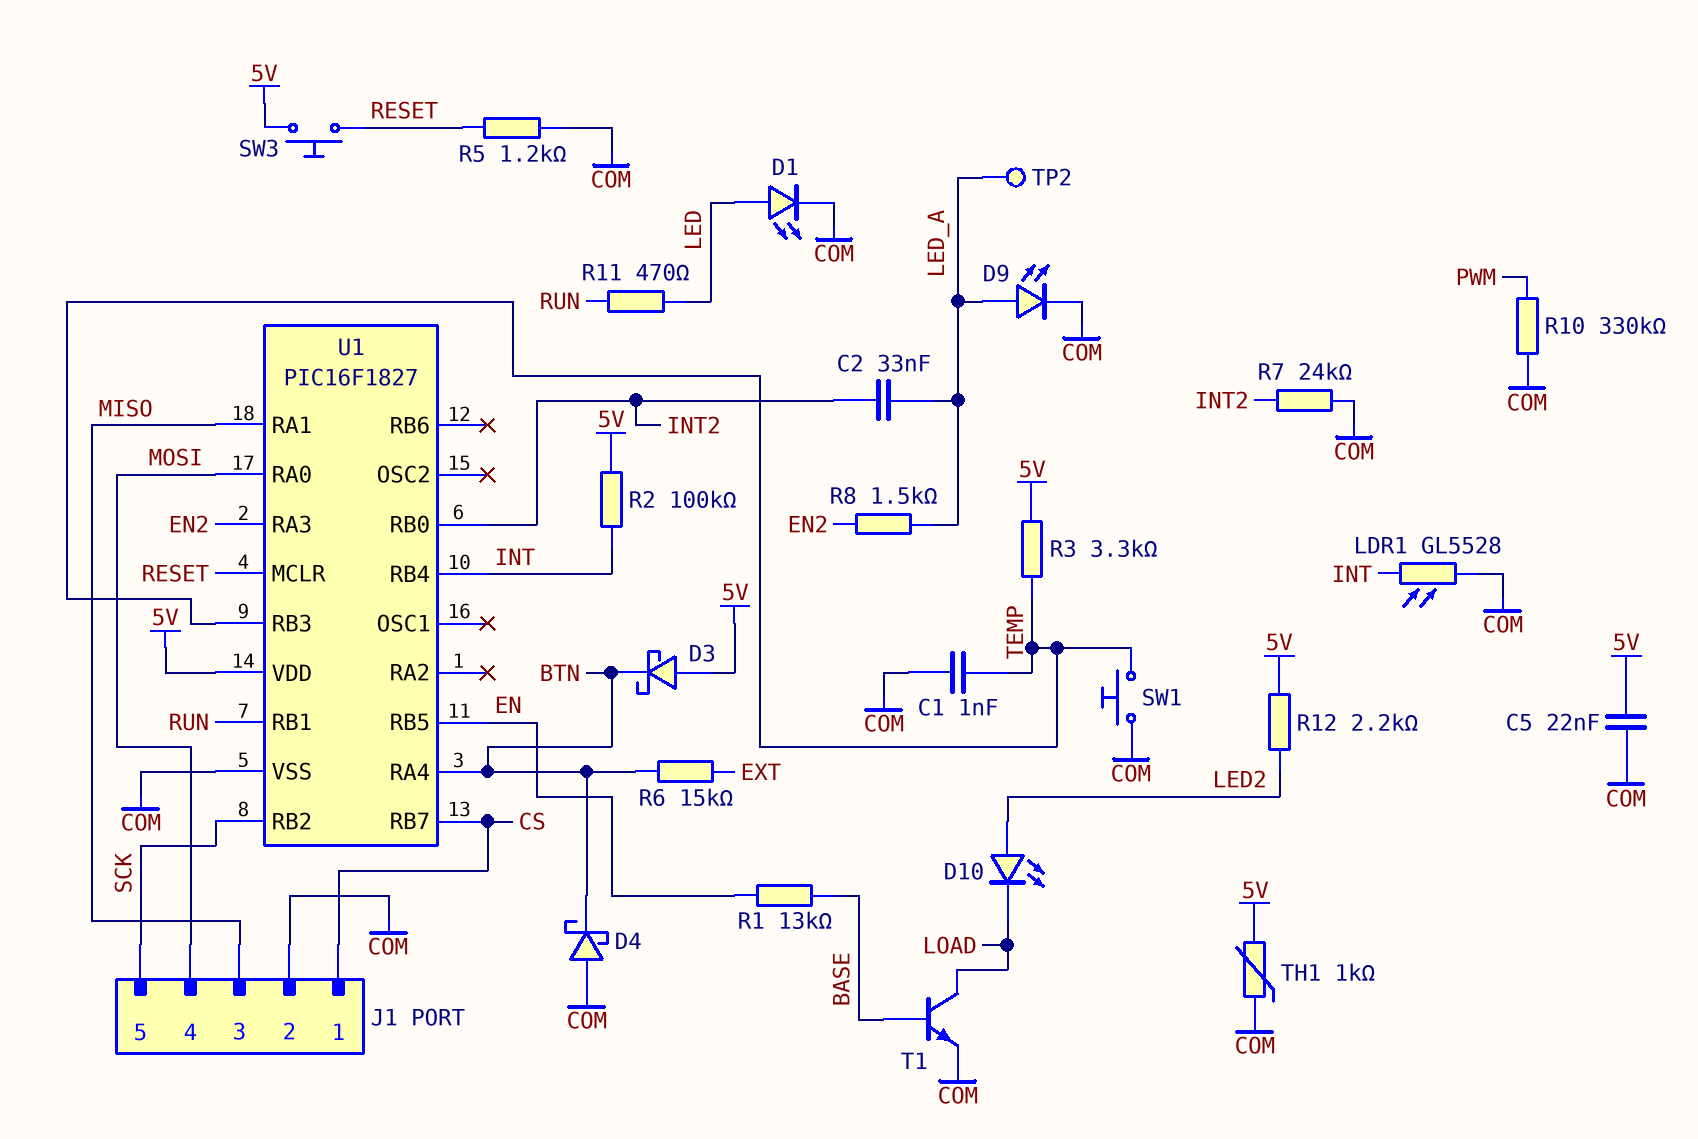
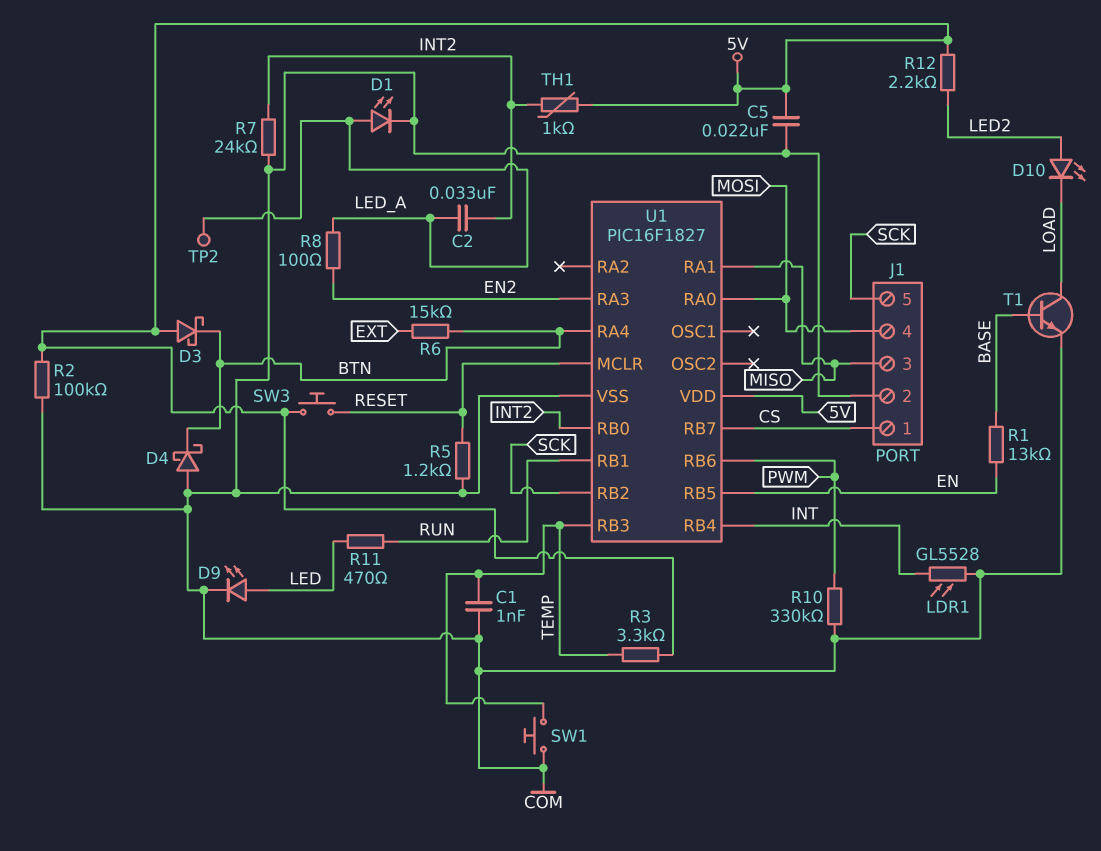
D1: LED (A LED, K COM) -> LED (A LED_A, K COM)
D9: LED (A LED_A, K COM) -> LED (A LED, K COM)
R2: 100k (5V, INT) -> 100k (5V, COM)
R8: 1.5k (EN2, LED_A) -> 100 (EN2, LED_A)
TH1: 1k (5V, COM) -> 1k (5V, INT2)
U1 pin RB6: none -> PWM

